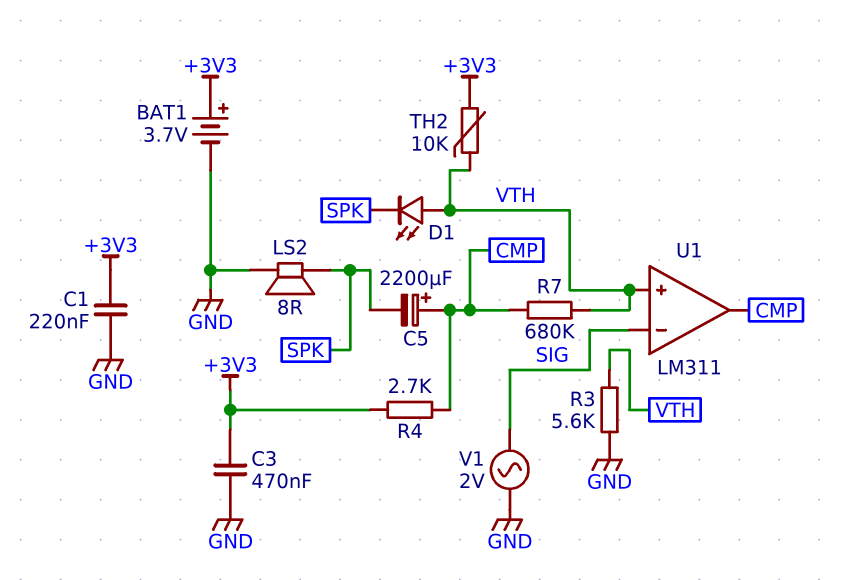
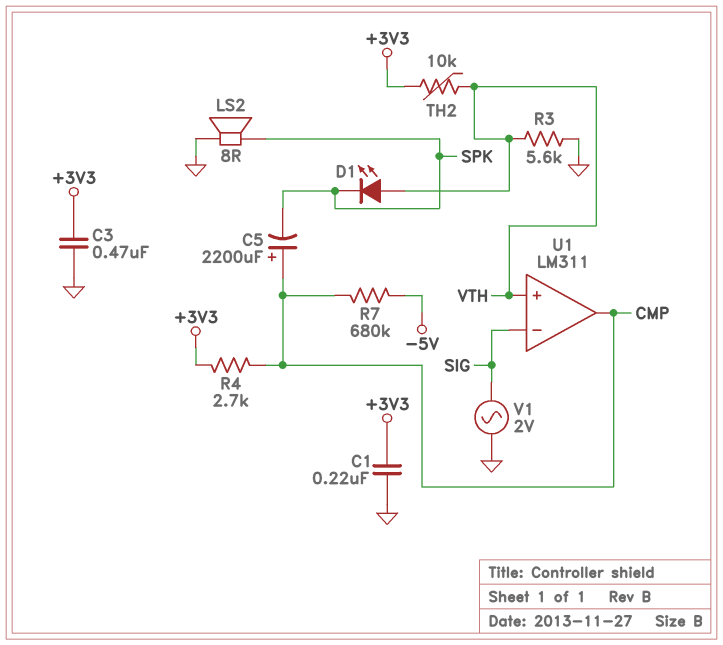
BAT1: 3.7V (plus +3V3, minus GND) -> none
R7: 680k (CMP, VTH) -> 680k (-5V, CMP)

